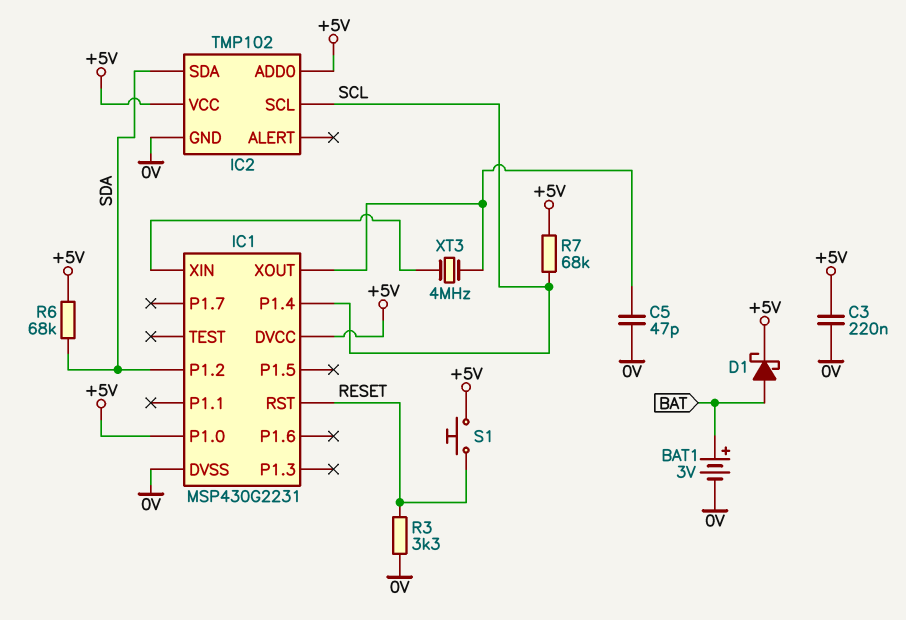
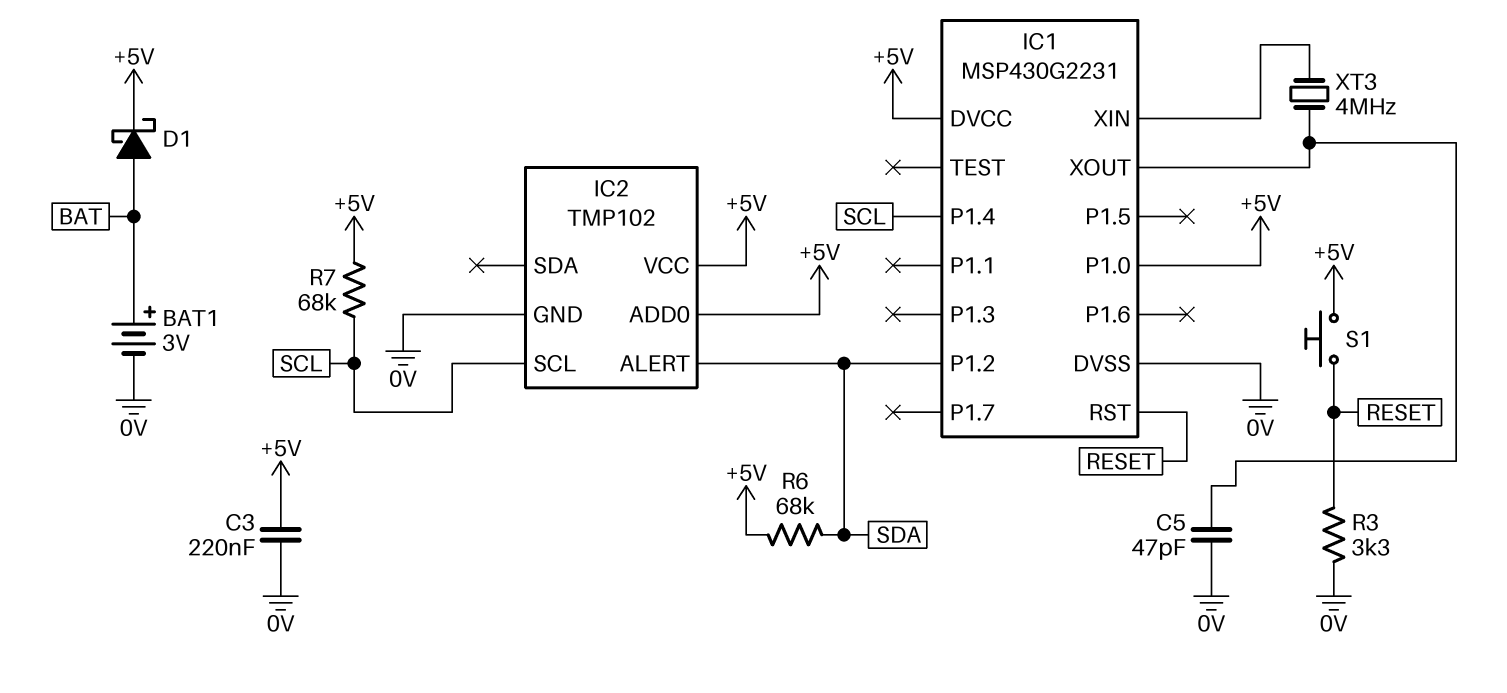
IC2 pin ALERT: none -> SDA
IC2 pin SDA: SDA -> none

